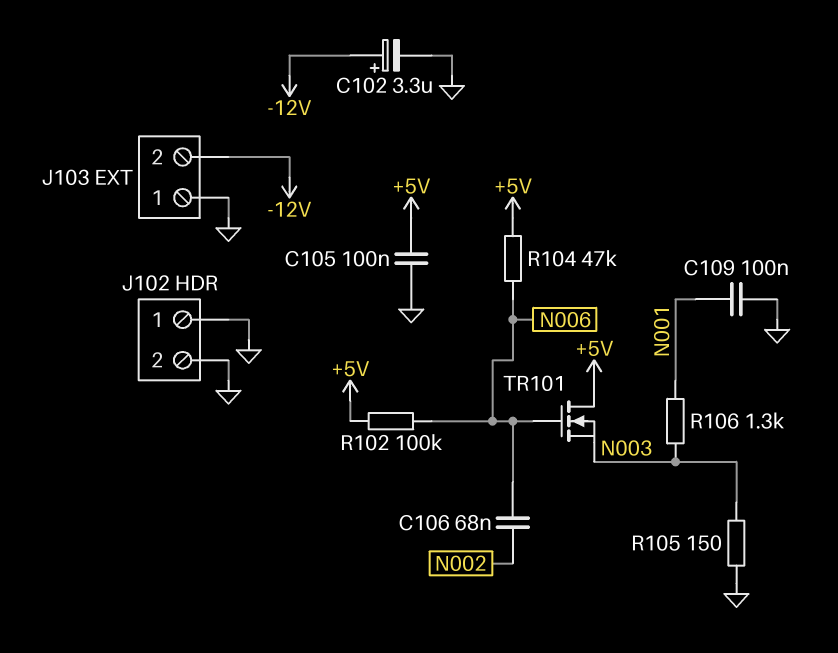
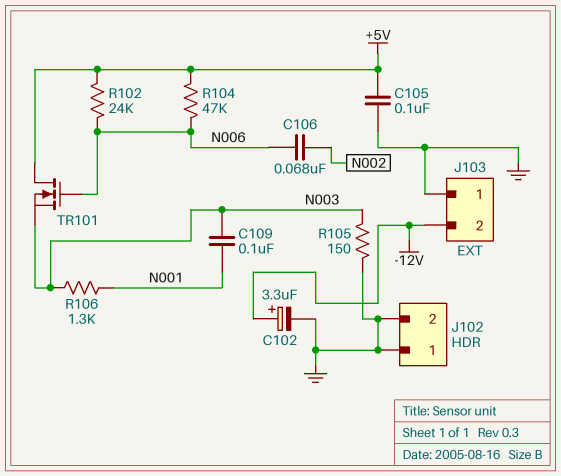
C109: 100nF (GND, N001) -> 100nF (N001, N003)
R102: 100k (+5V, N006) -> 24k (+5V, N006)

